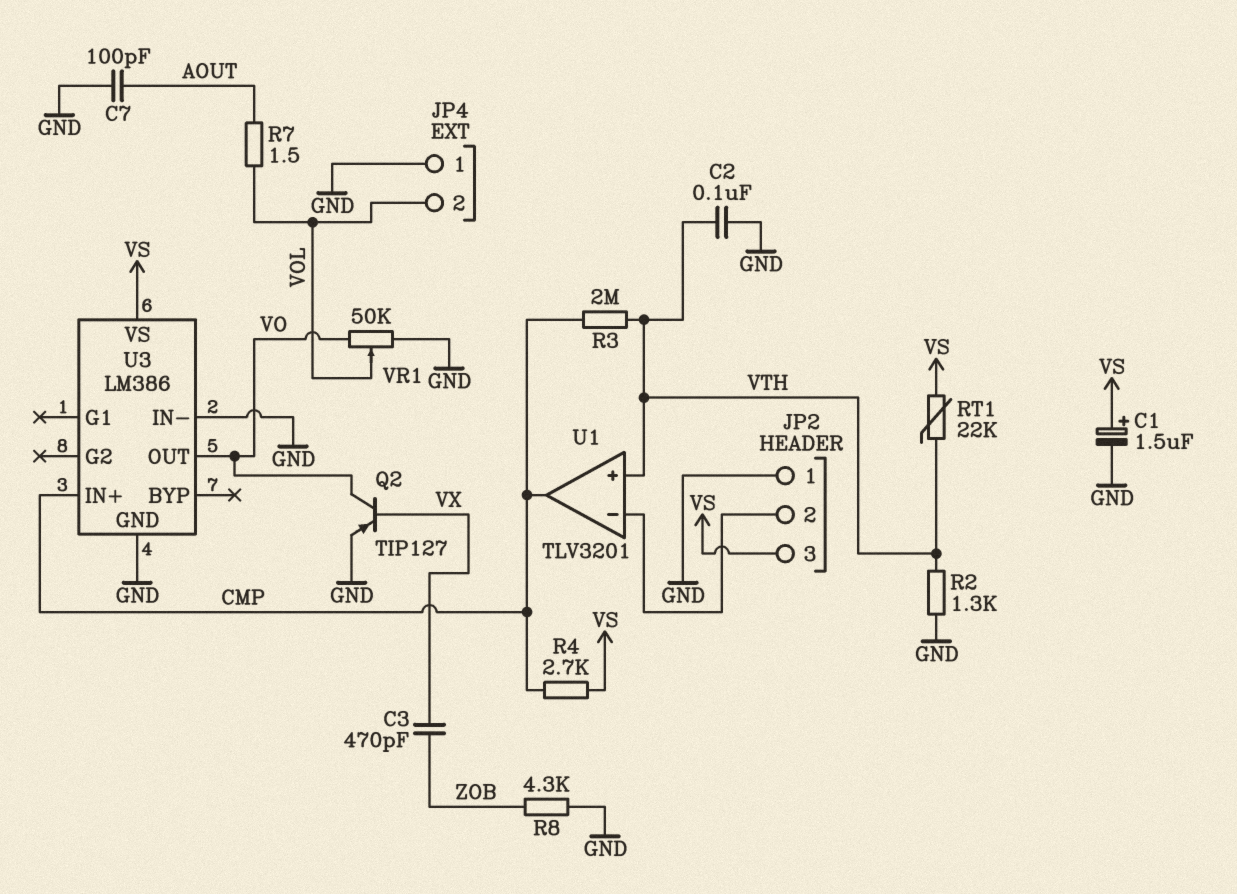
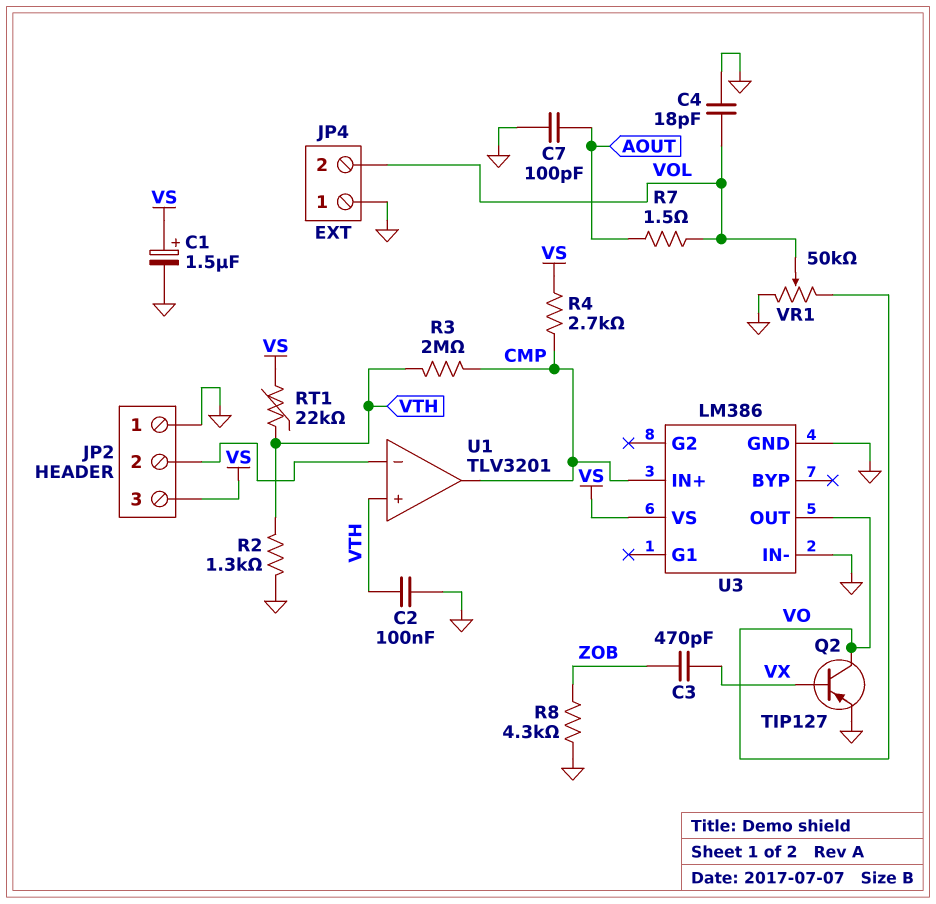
C4: none -> 18pF (GND, VOL)

